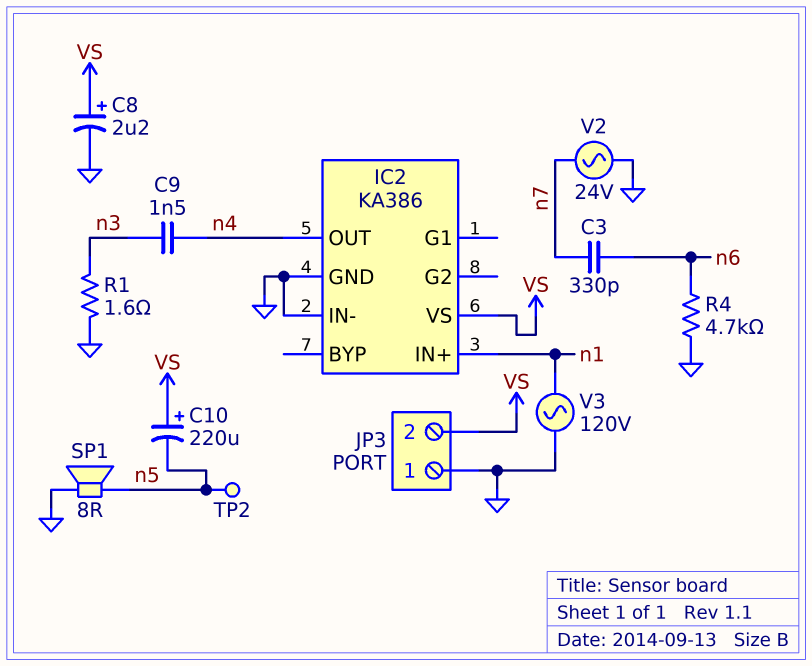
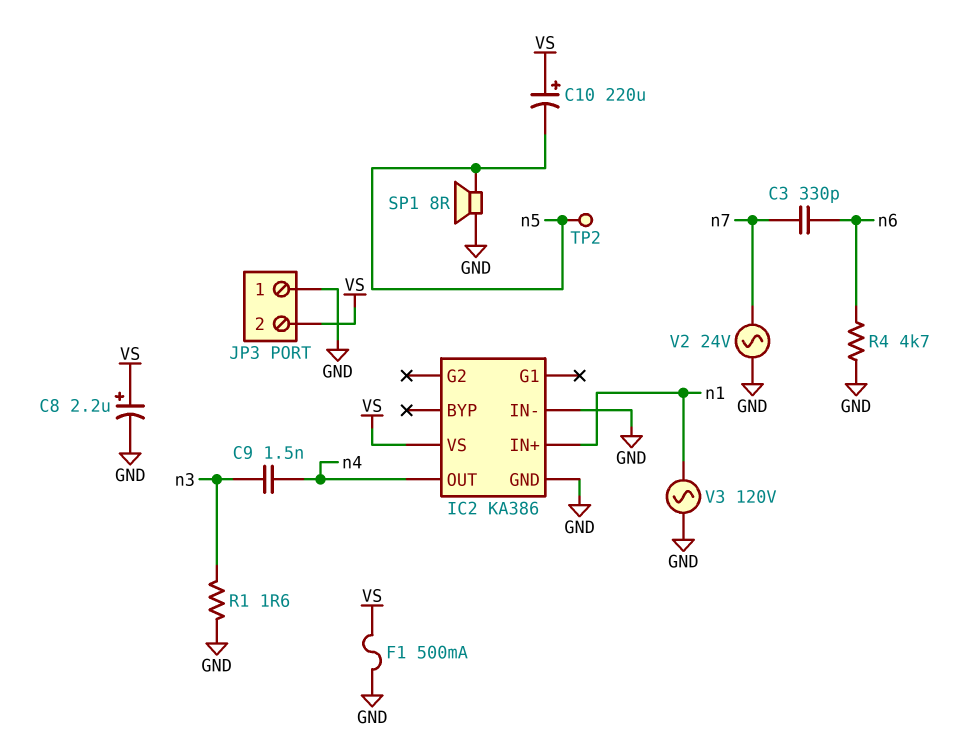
F1: none -> 500mA (GND, VS)

